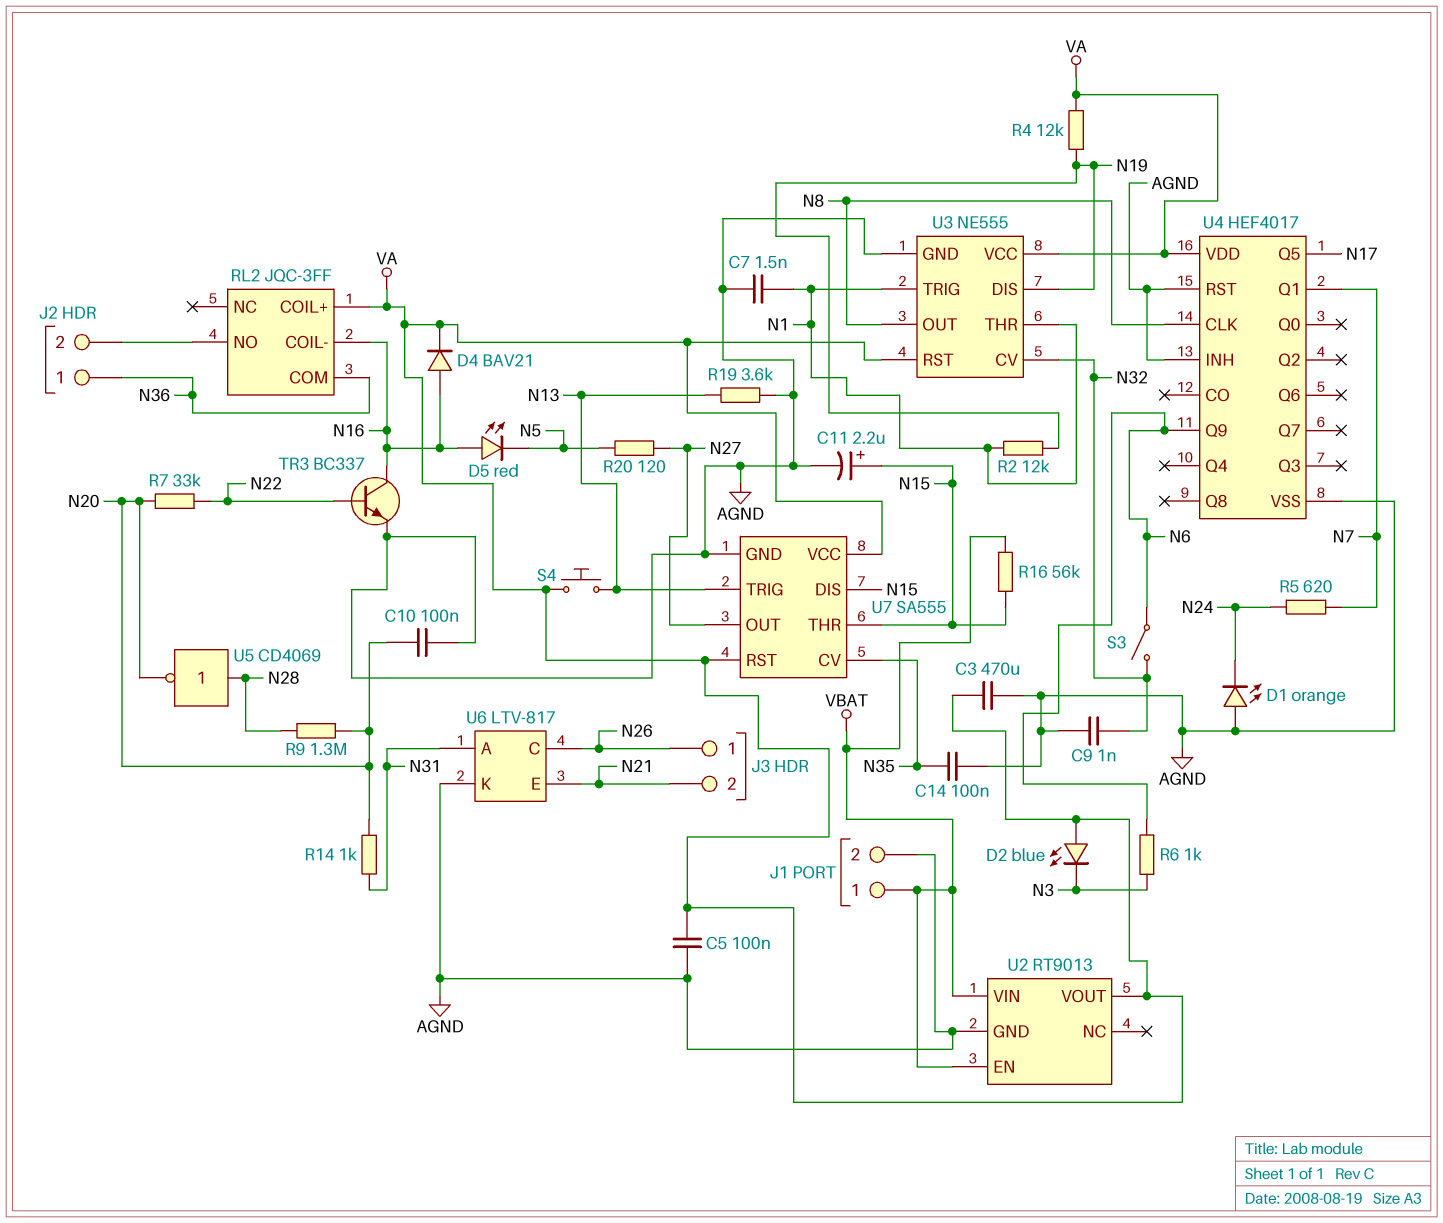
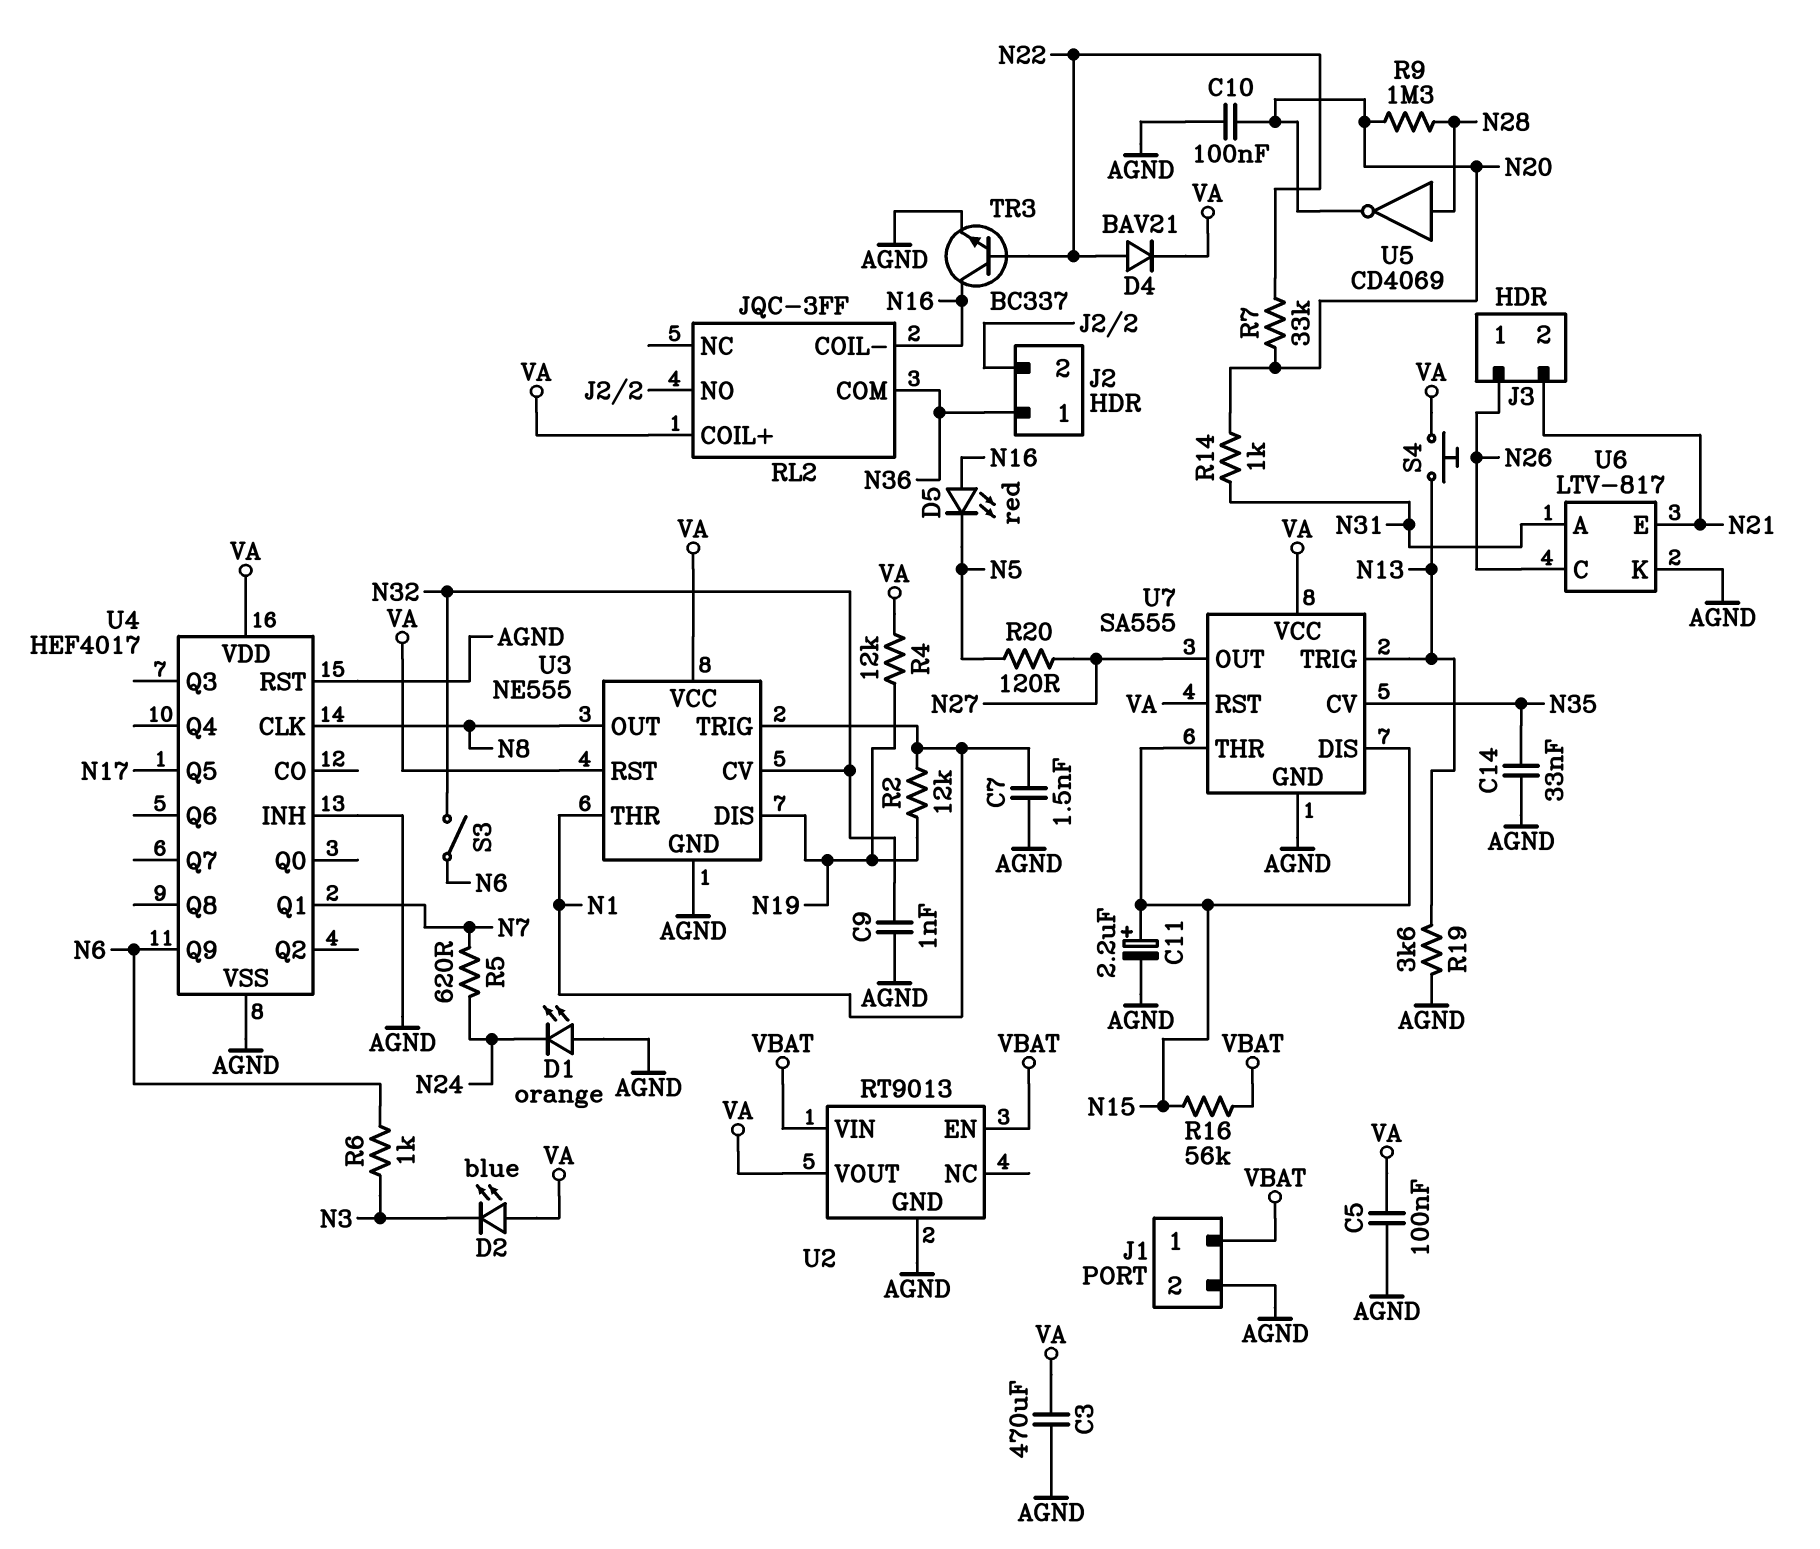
C14: 100nF (AGND, N35) -> 33nF (AGND, N35)
D4: diode BAV21 (A N16, K VA) -> diode BAV21 (A N22, K VA)

